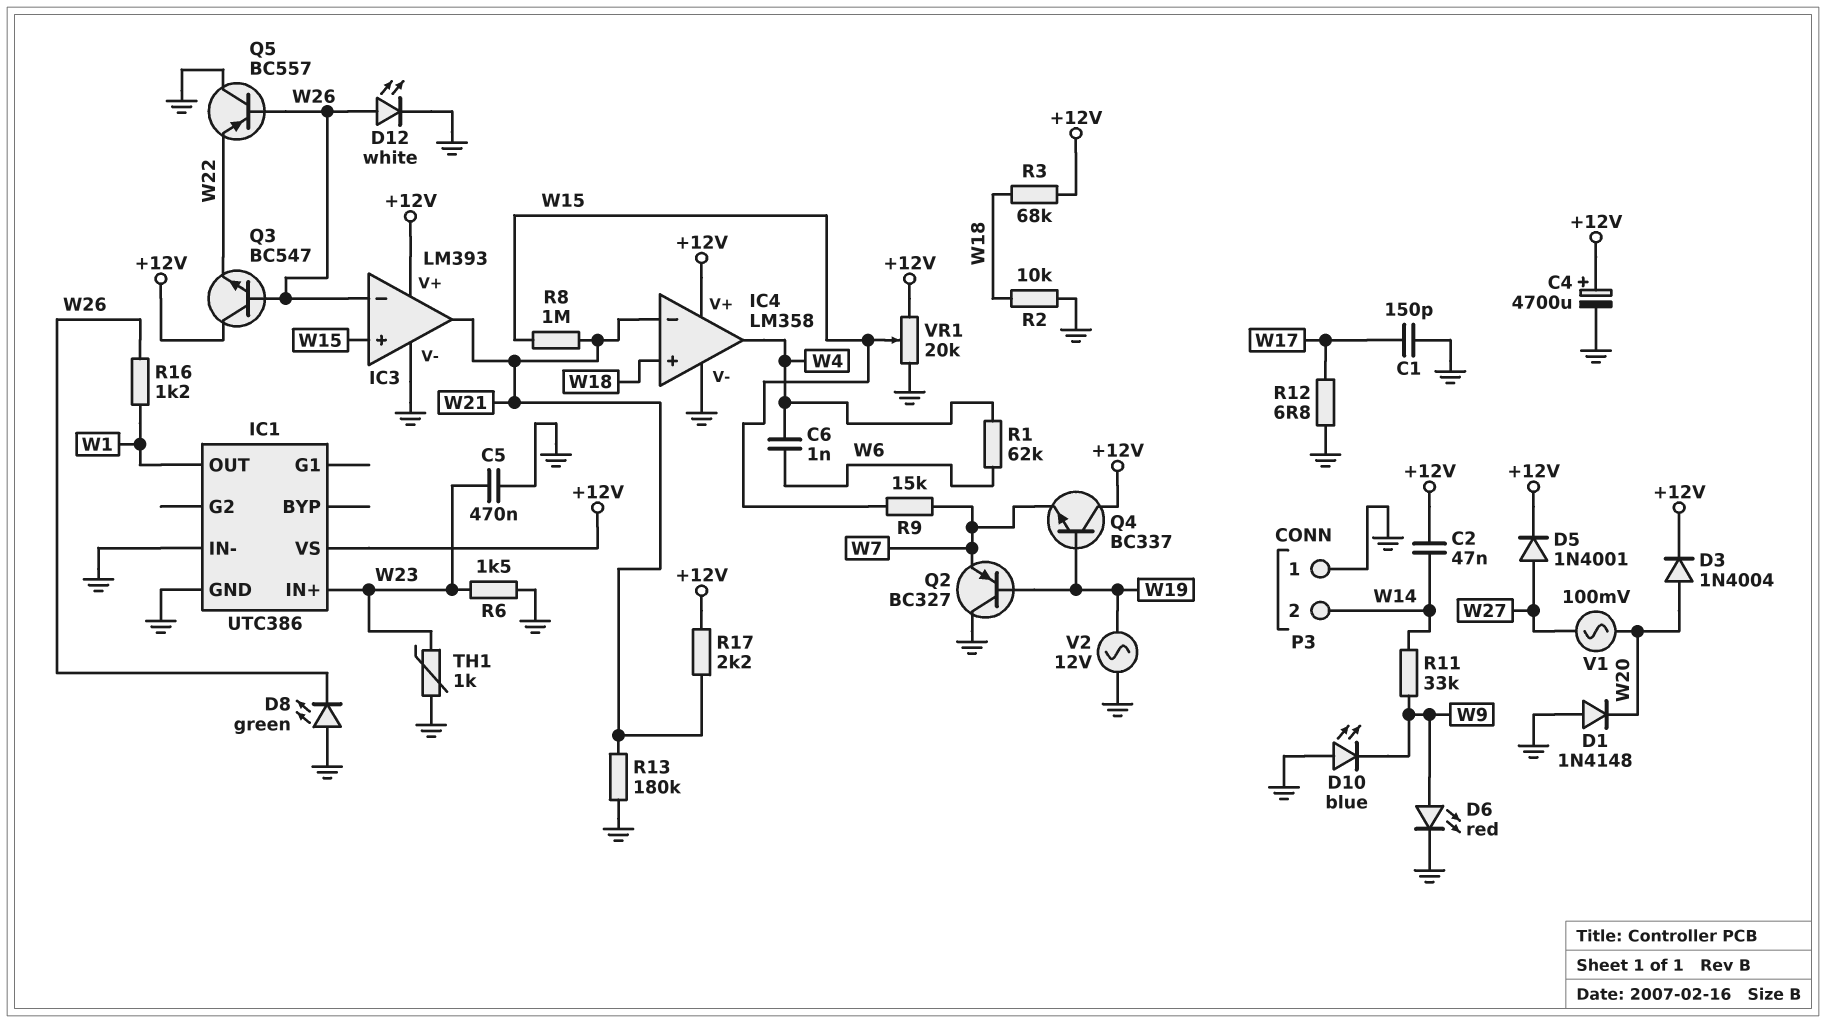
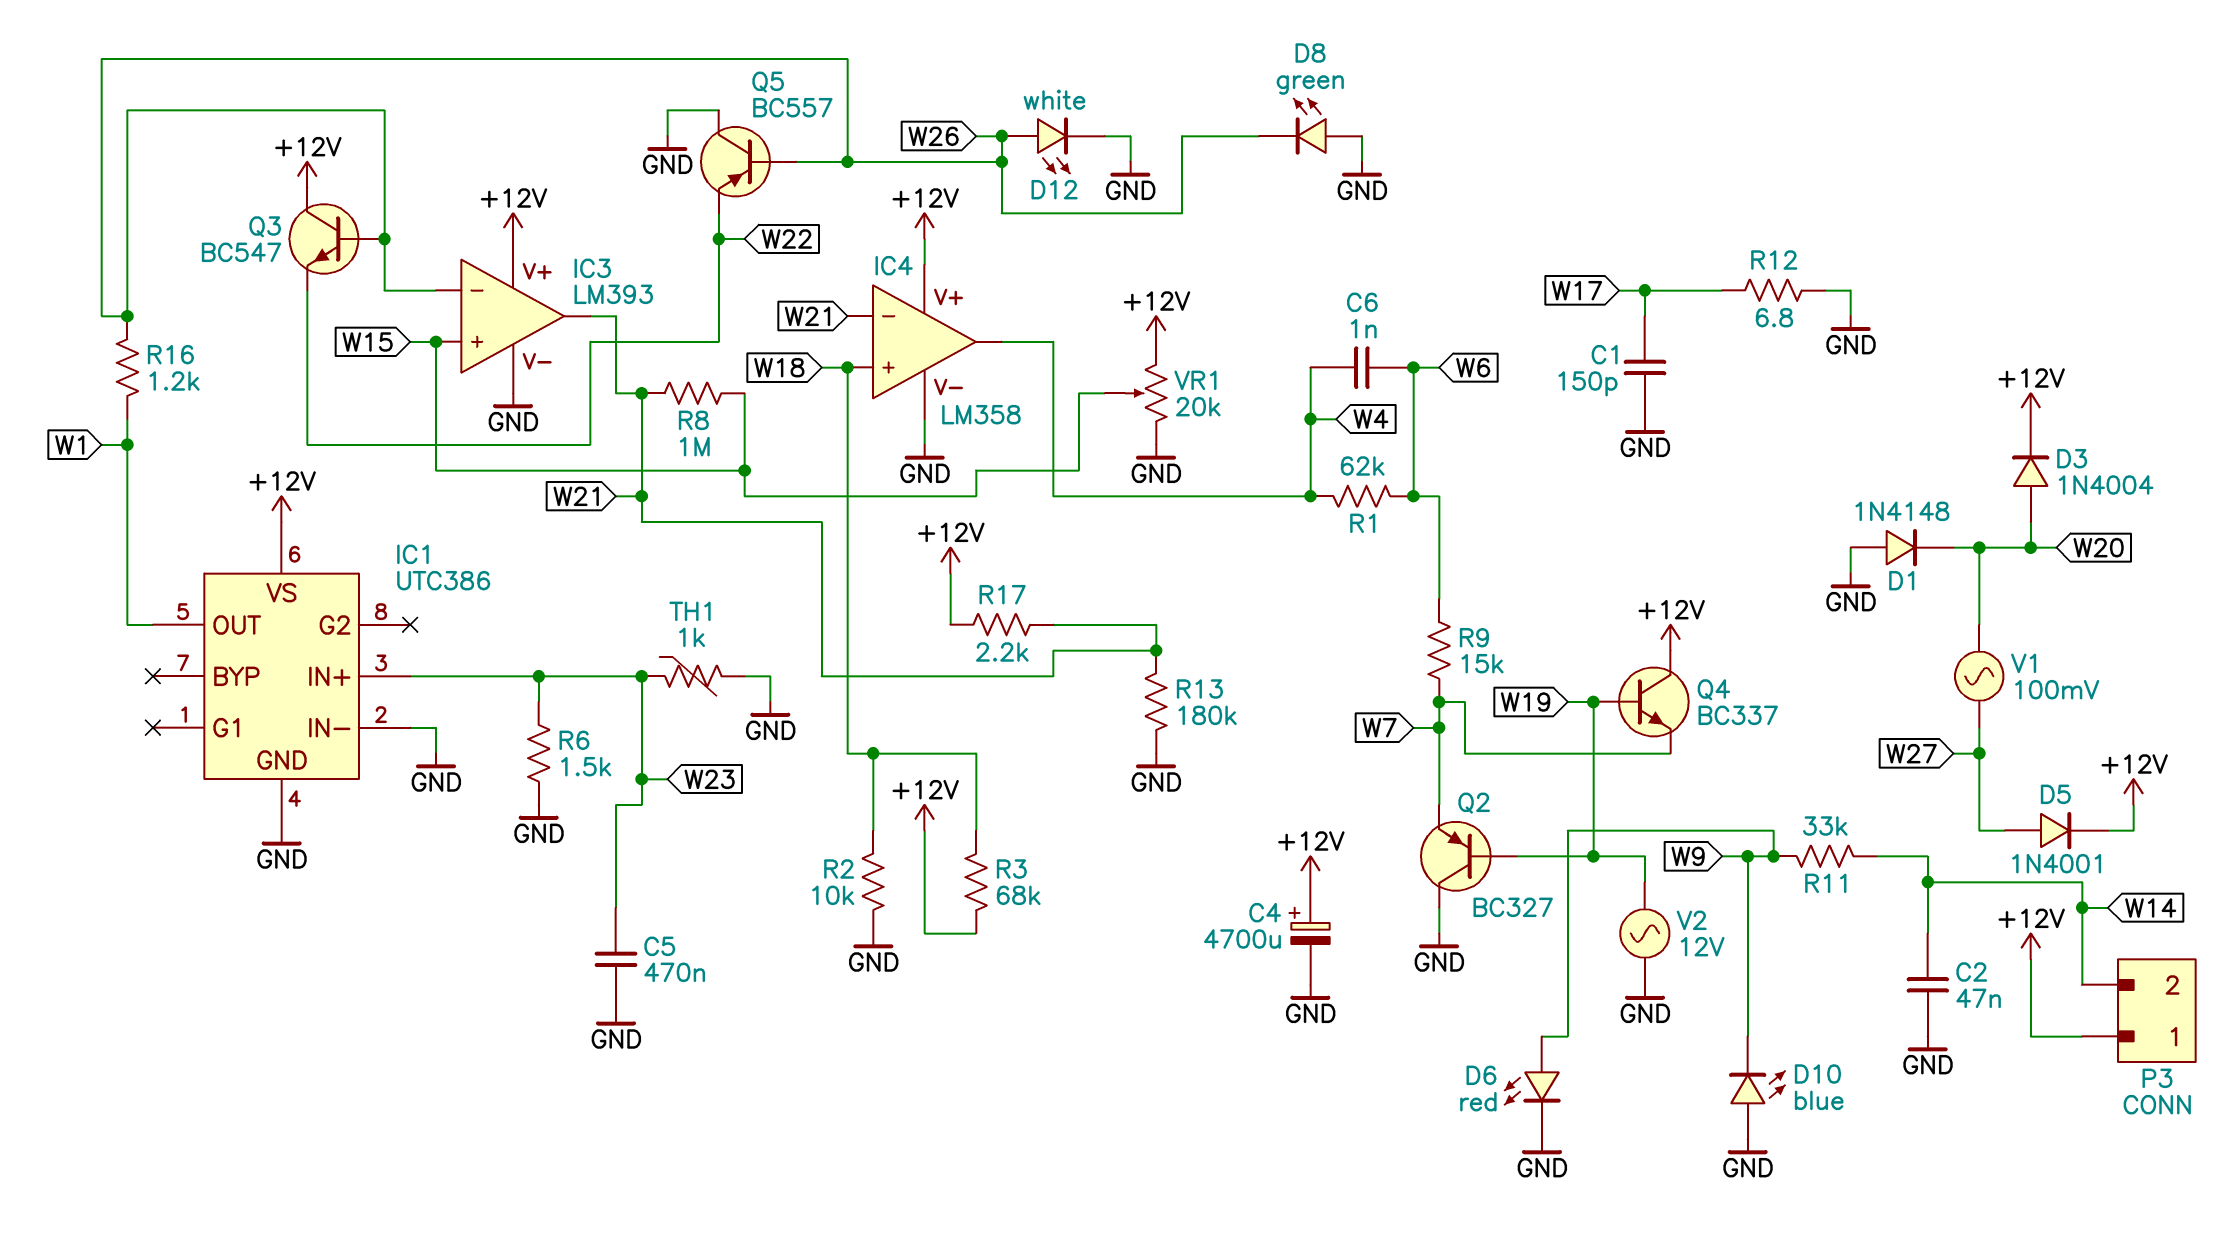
C2: 47nF (+12V, W14) -> 47nF (GND, W14)
P3 pin 1: GND -> +12V
R9: 15k (W7, W15) -> 15k (W6, W7)

